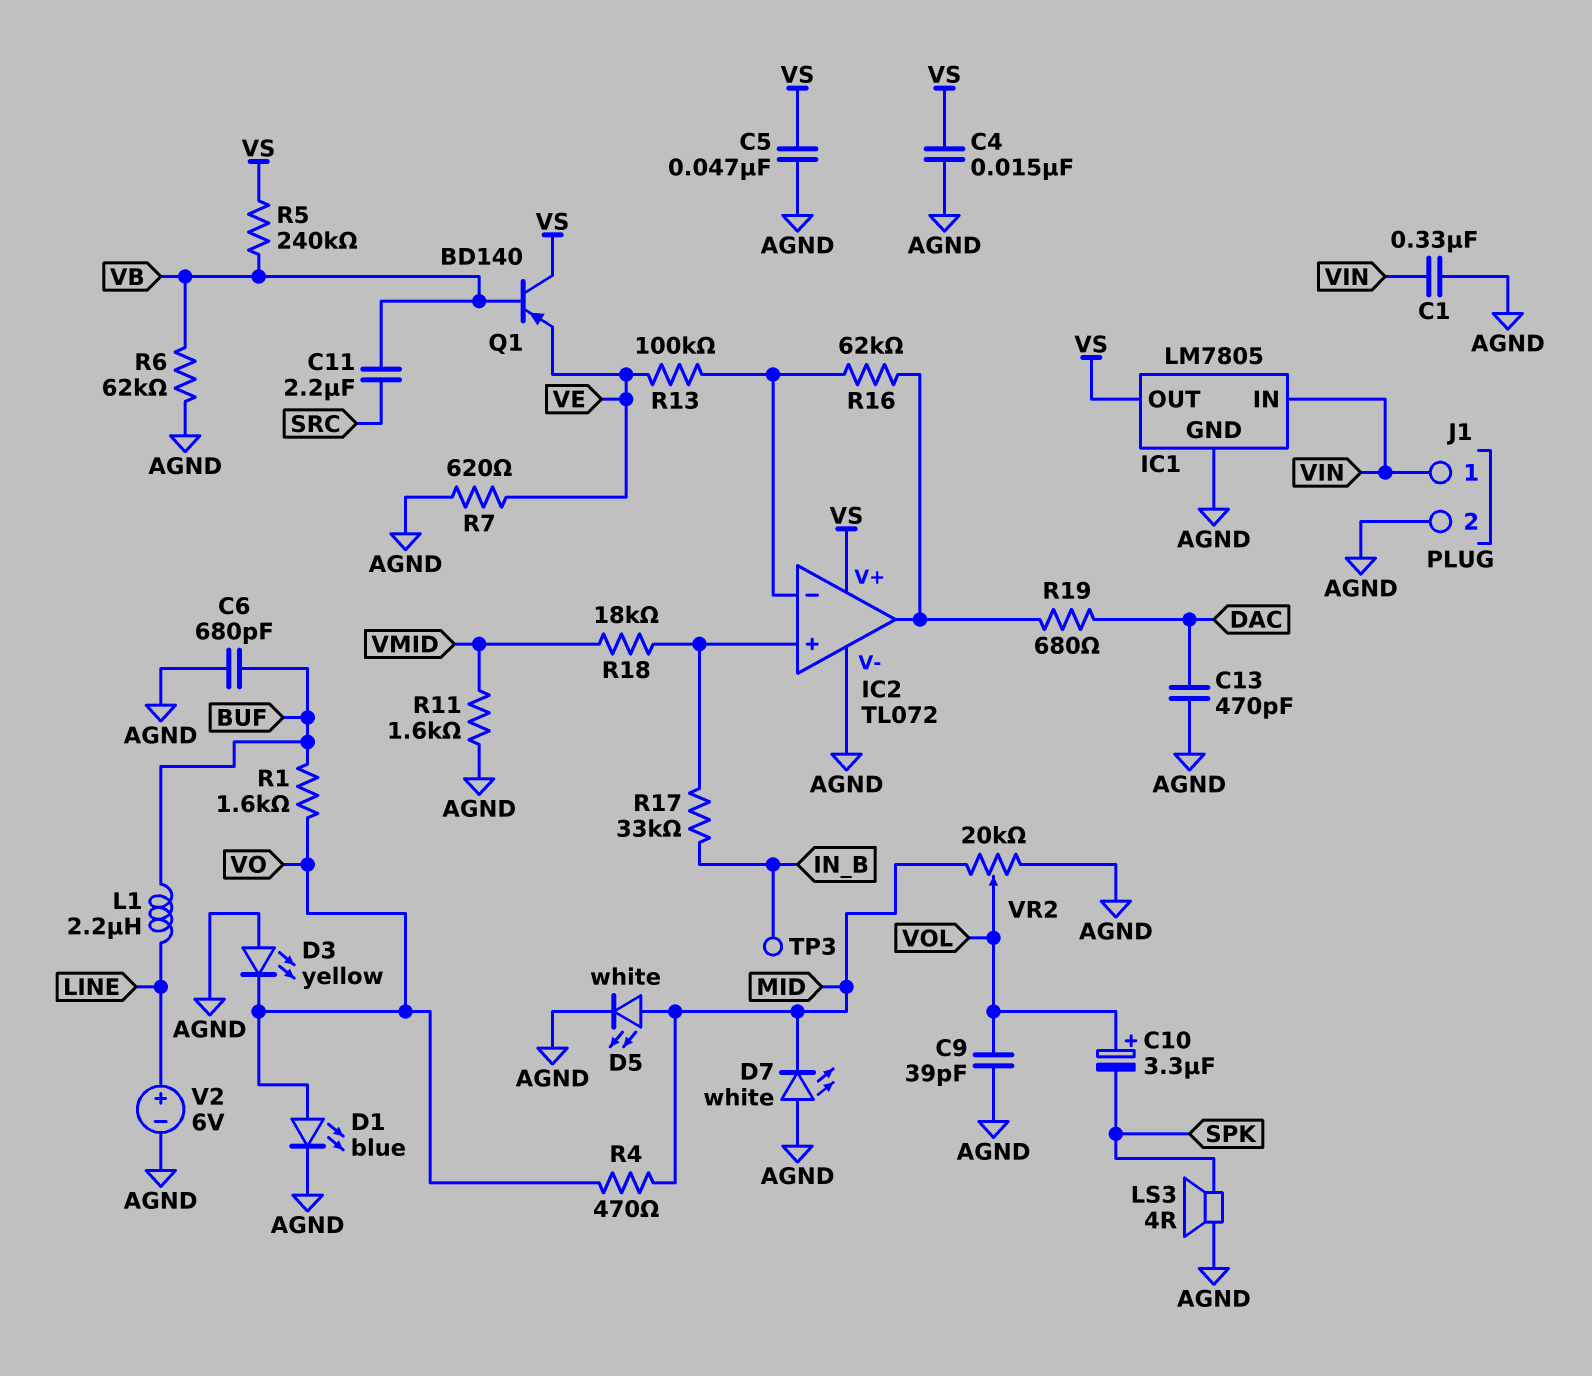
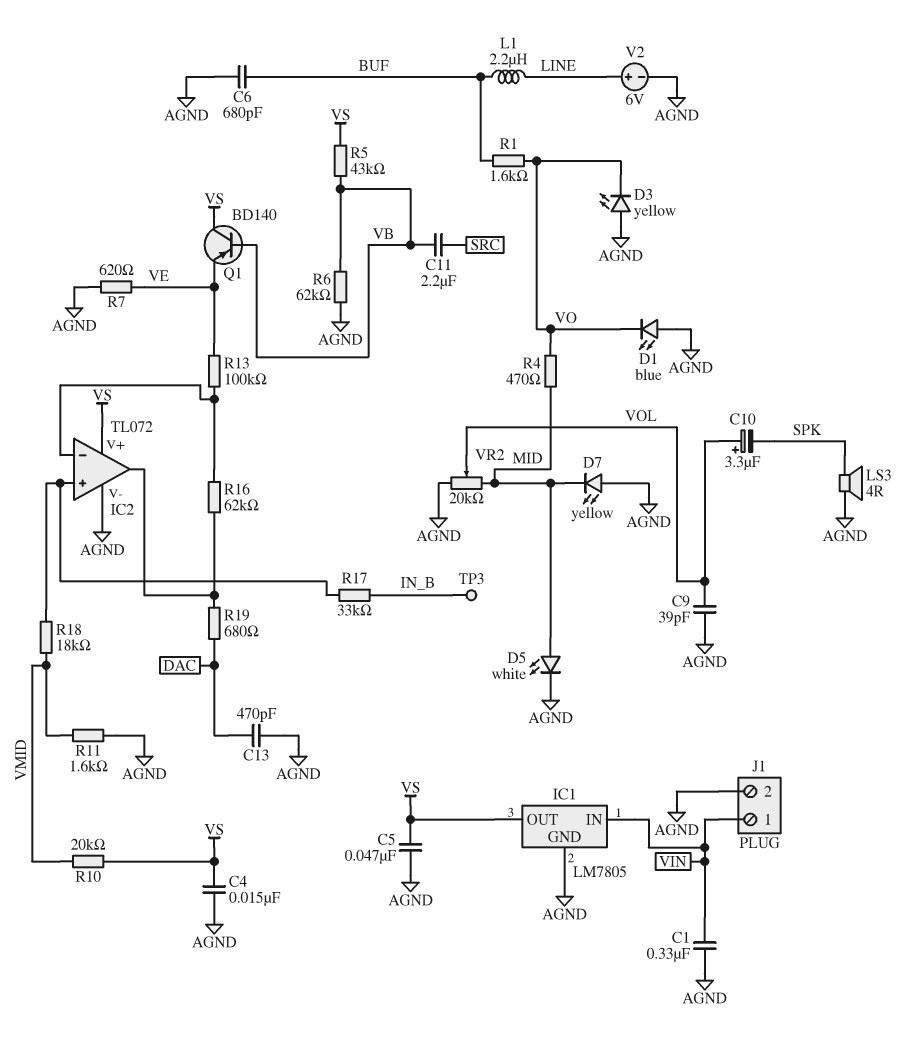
D1: LED blue (A VO, K AGND) -> LED blue (A AGND, K VO)
D7: LED white (A AGND, K MID) -> LED yellow (A AGND, K MID)
R5: 240k (VB, VS) -> 43k (VB, VS)
R10: none -> 20k (VMID, VS)

